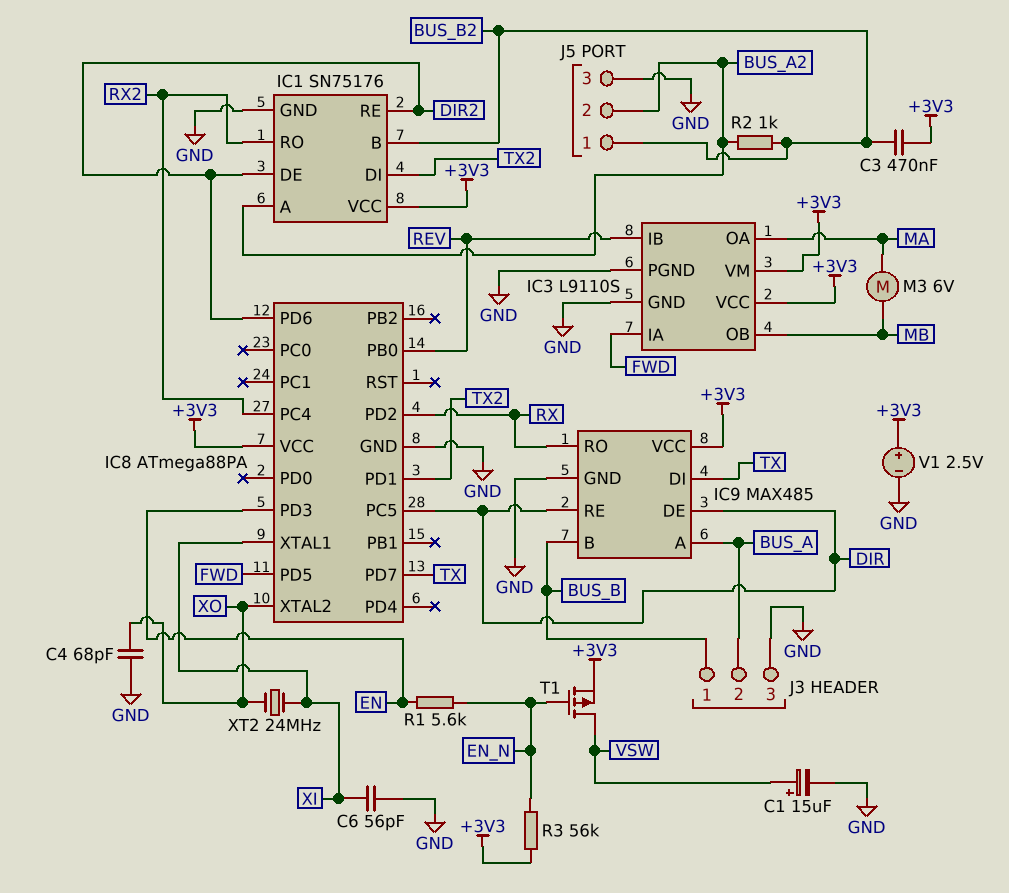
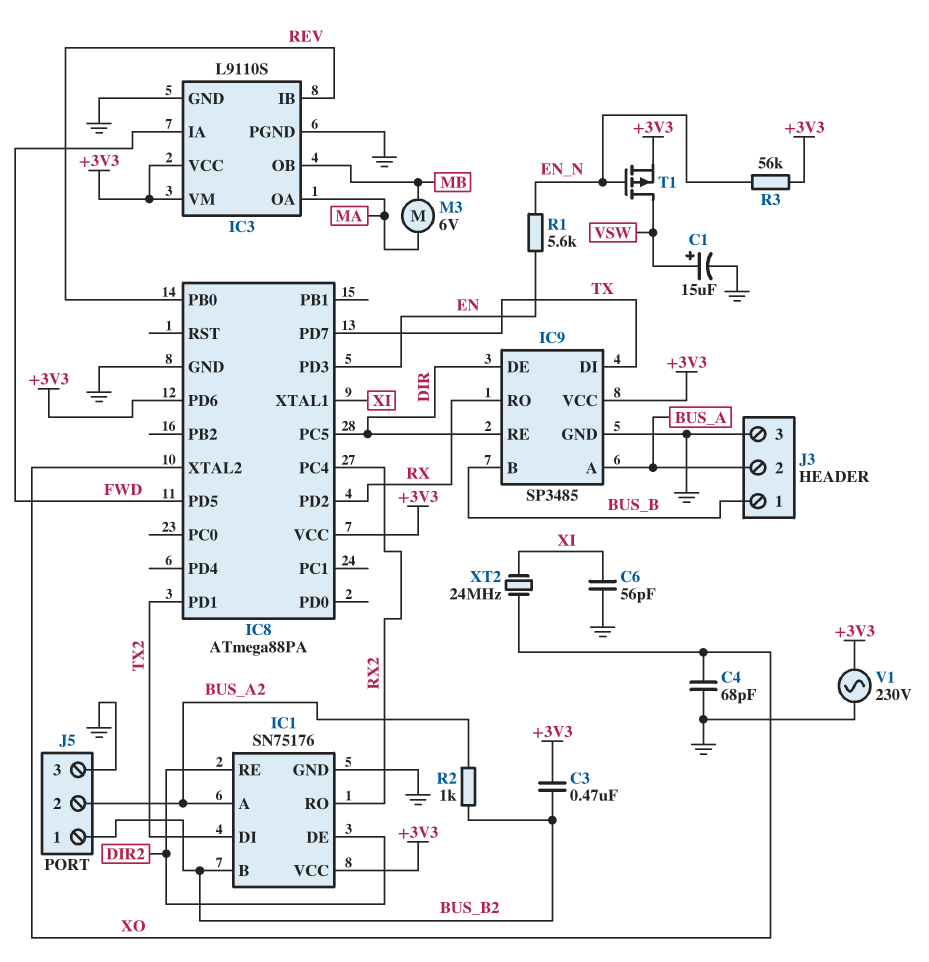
IC8 pin PD6: DIR2 -> +3V3
IC9: MAX485 -> SP3485
V1: 2.5V (plus +3V3, minus GND) -> AC 230V (+3V3, GND)

